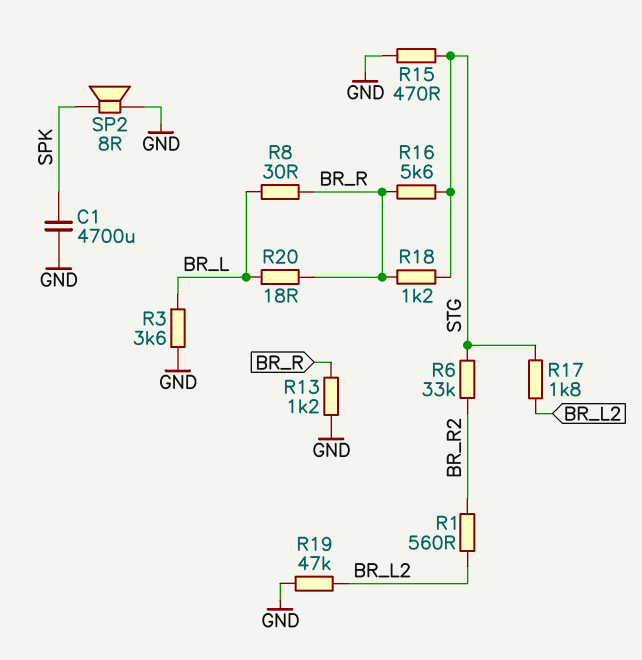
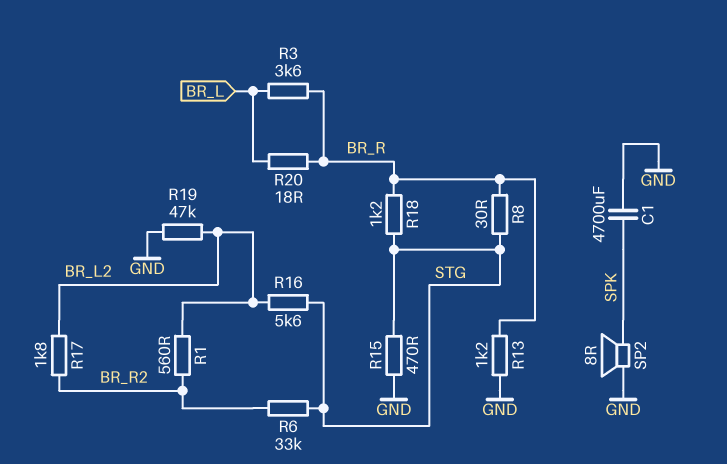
R3: 3.6k (BR_L, GND) -> 3.6k (BR_L, BR_R)
R8: 30 (BR_L, BR_R) -> 30 (BR_R, STG)
R16: 5.6k (BR_R, STG) -> 5.6k (BR_L2, STG)
R17: 1.8k (BR_L2, STG) -> 1.8k (BR_L2, BR_R2)

